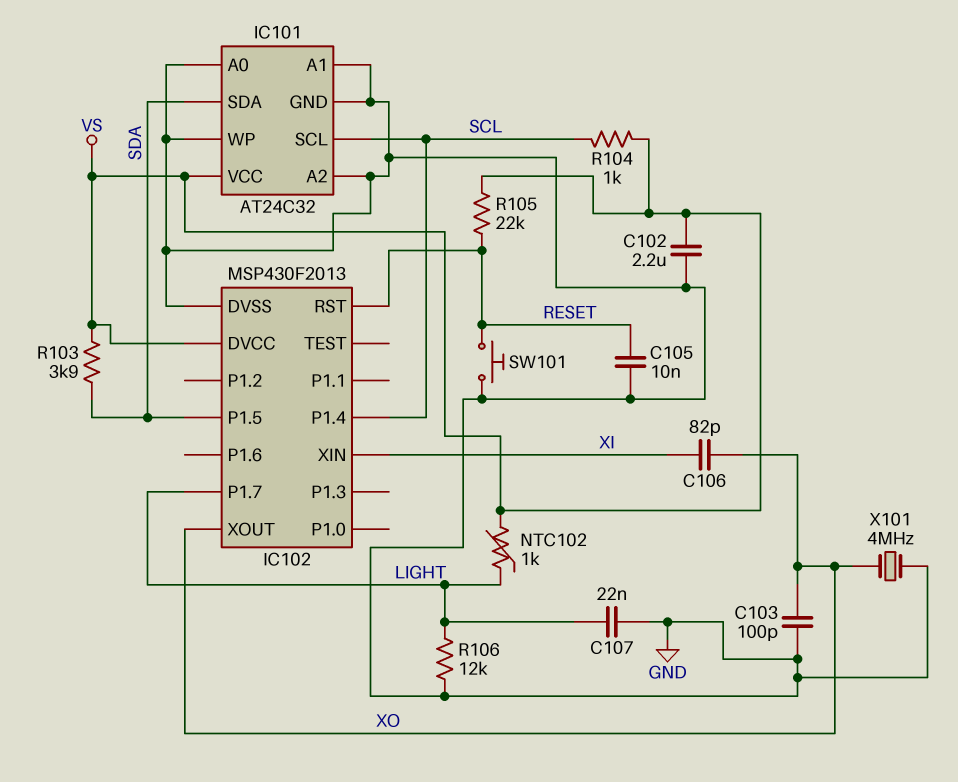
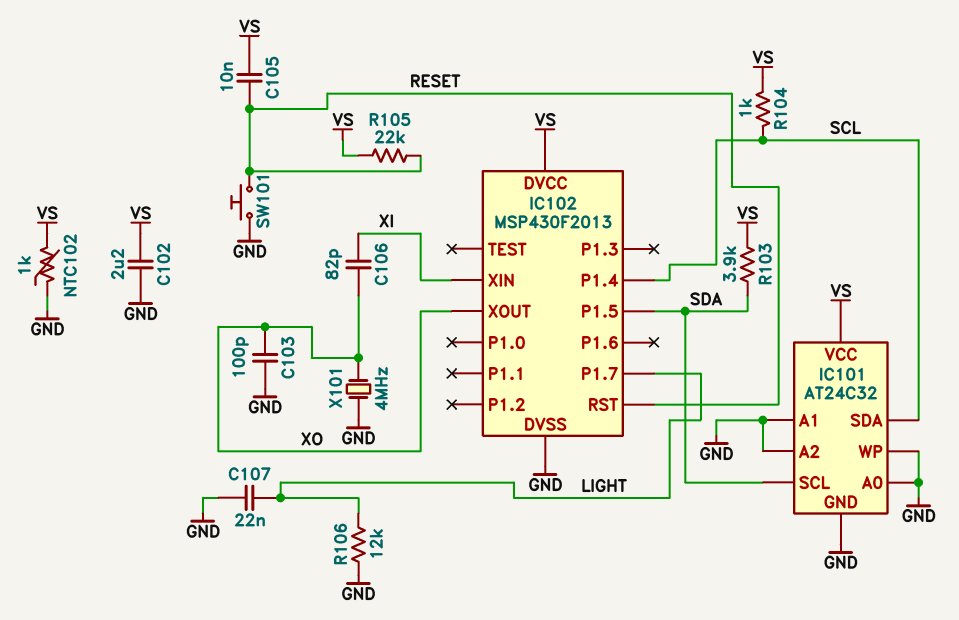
C105: 10nF (GND, RESET) -> 10nF (RESET, VS)
IC101 pin SCL: SCL -> SDA
IC101 pin SDA: SDA -> SCL
NTC102: 1k (LIGHT, VS) -> 1k (GND, VS)

